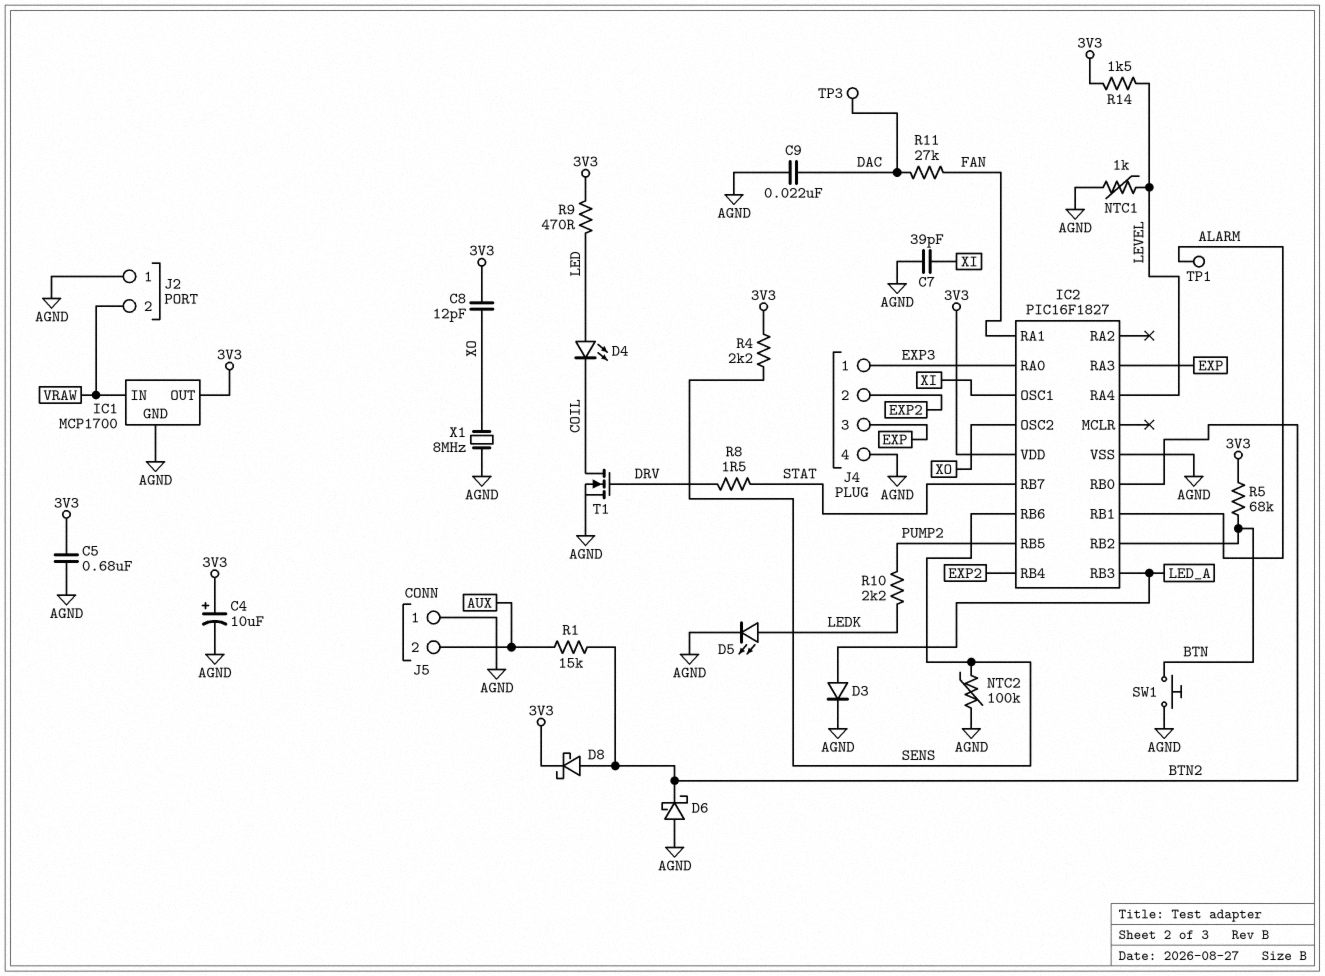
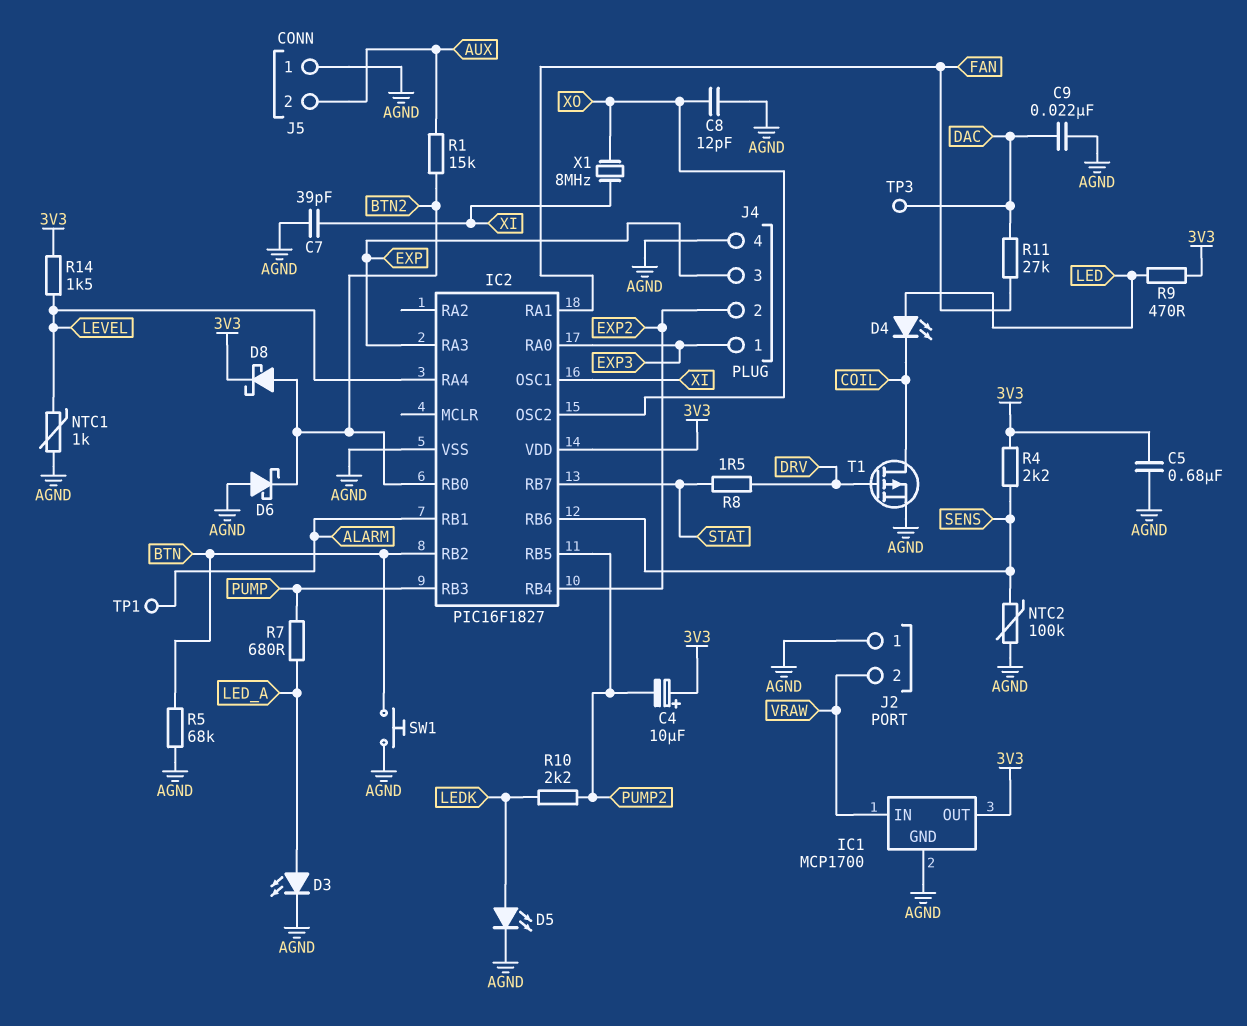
C4: 10uF (plus 3V3, minus AGND) -> 10uF (plus 3V3, minus PUMP2)
C8: 12pF (3V3, XO) -> 12pF (AGND, XO)
D3: diode (A LED_A, K AGND) -> LED (A LED_A, K AGND)
IC2 pin RB3: LED_A -> PUMP
R5: 68k (3V3, BTN) -> 68k (AGND, BTN)
R7: none -> 680 (LED_A, PUMP)
T1: NMOS (G DRV, D COIL, S AGND) -> PMOS (G DRV, D COIL, S AGND)
X1: 8MHz (AGND, XO) -> 8MHz (XI, XO)

